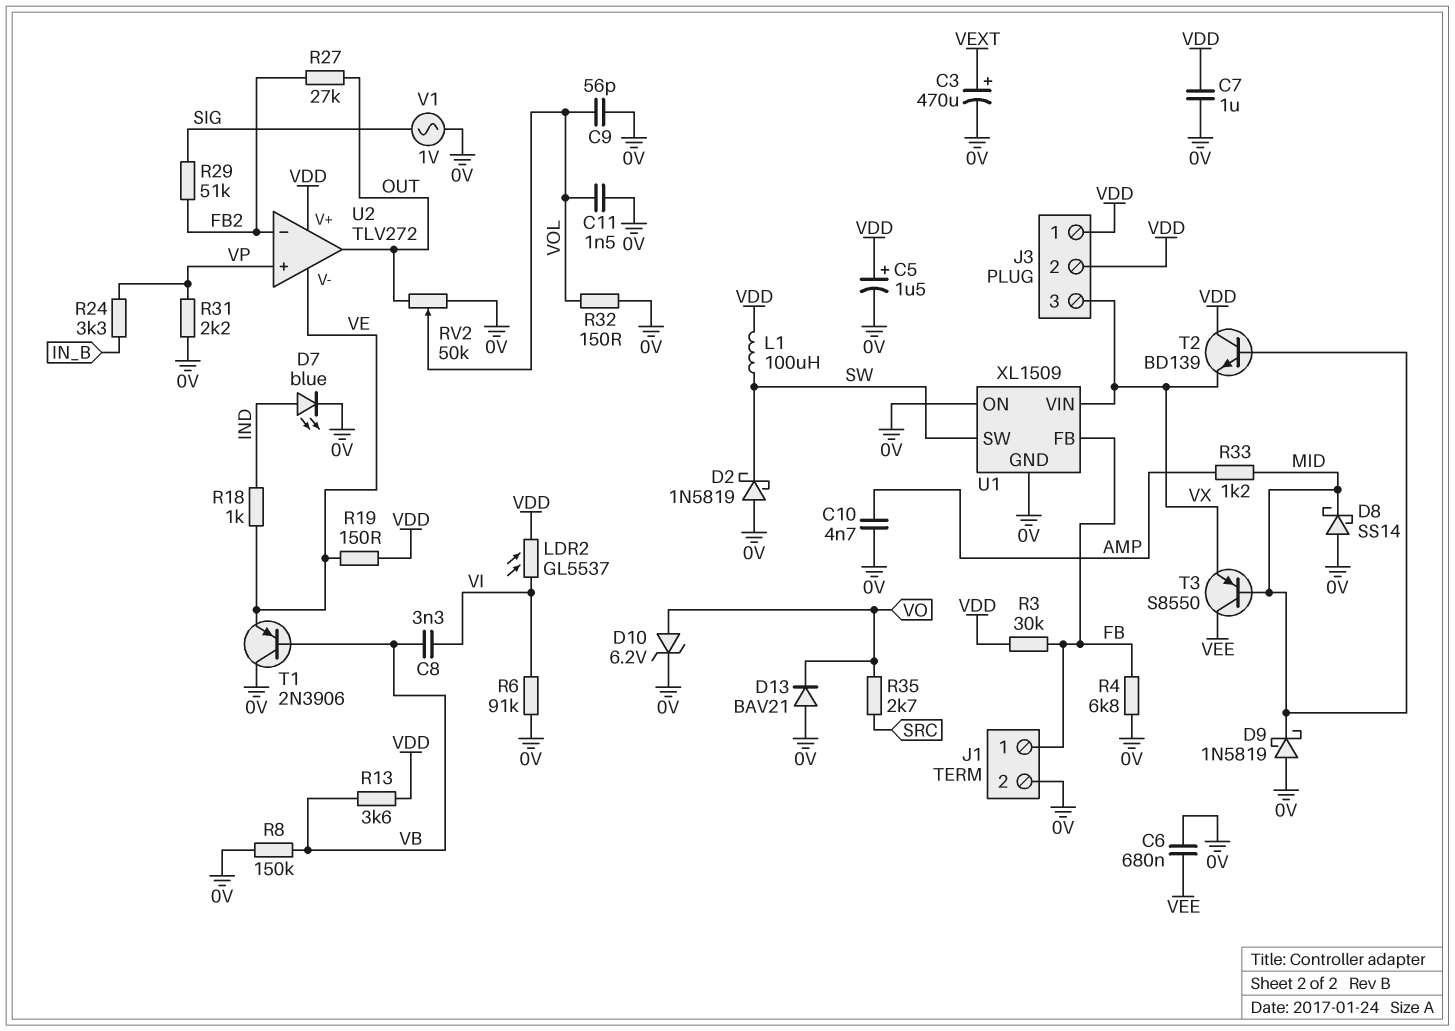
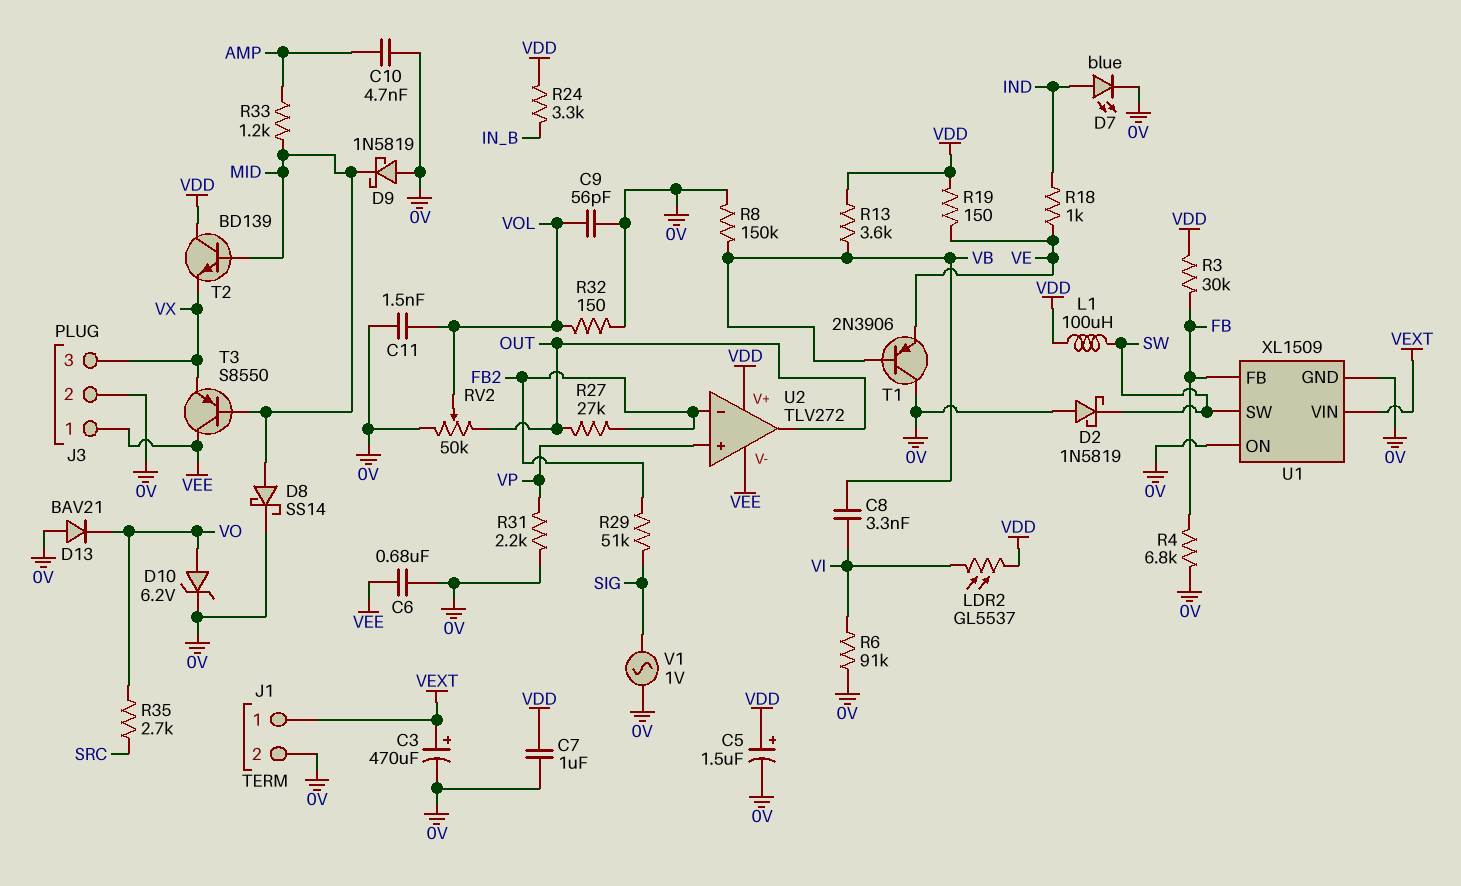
D8: schottky SS14 (A 0V, K MID) -> schottky SS14 (A MID, K 0V)
J1 pin 1: FB -> VEXT
J3 pin 1: VDD -> VEE
J3 pin 2: VDD -> 0V
R24: 3.3k (IN_B, VP) -> 3.3k (IN_B, VDD)
U1 pin VIN: VX -> VEXT
U2 pin V-: VE -> VEE

